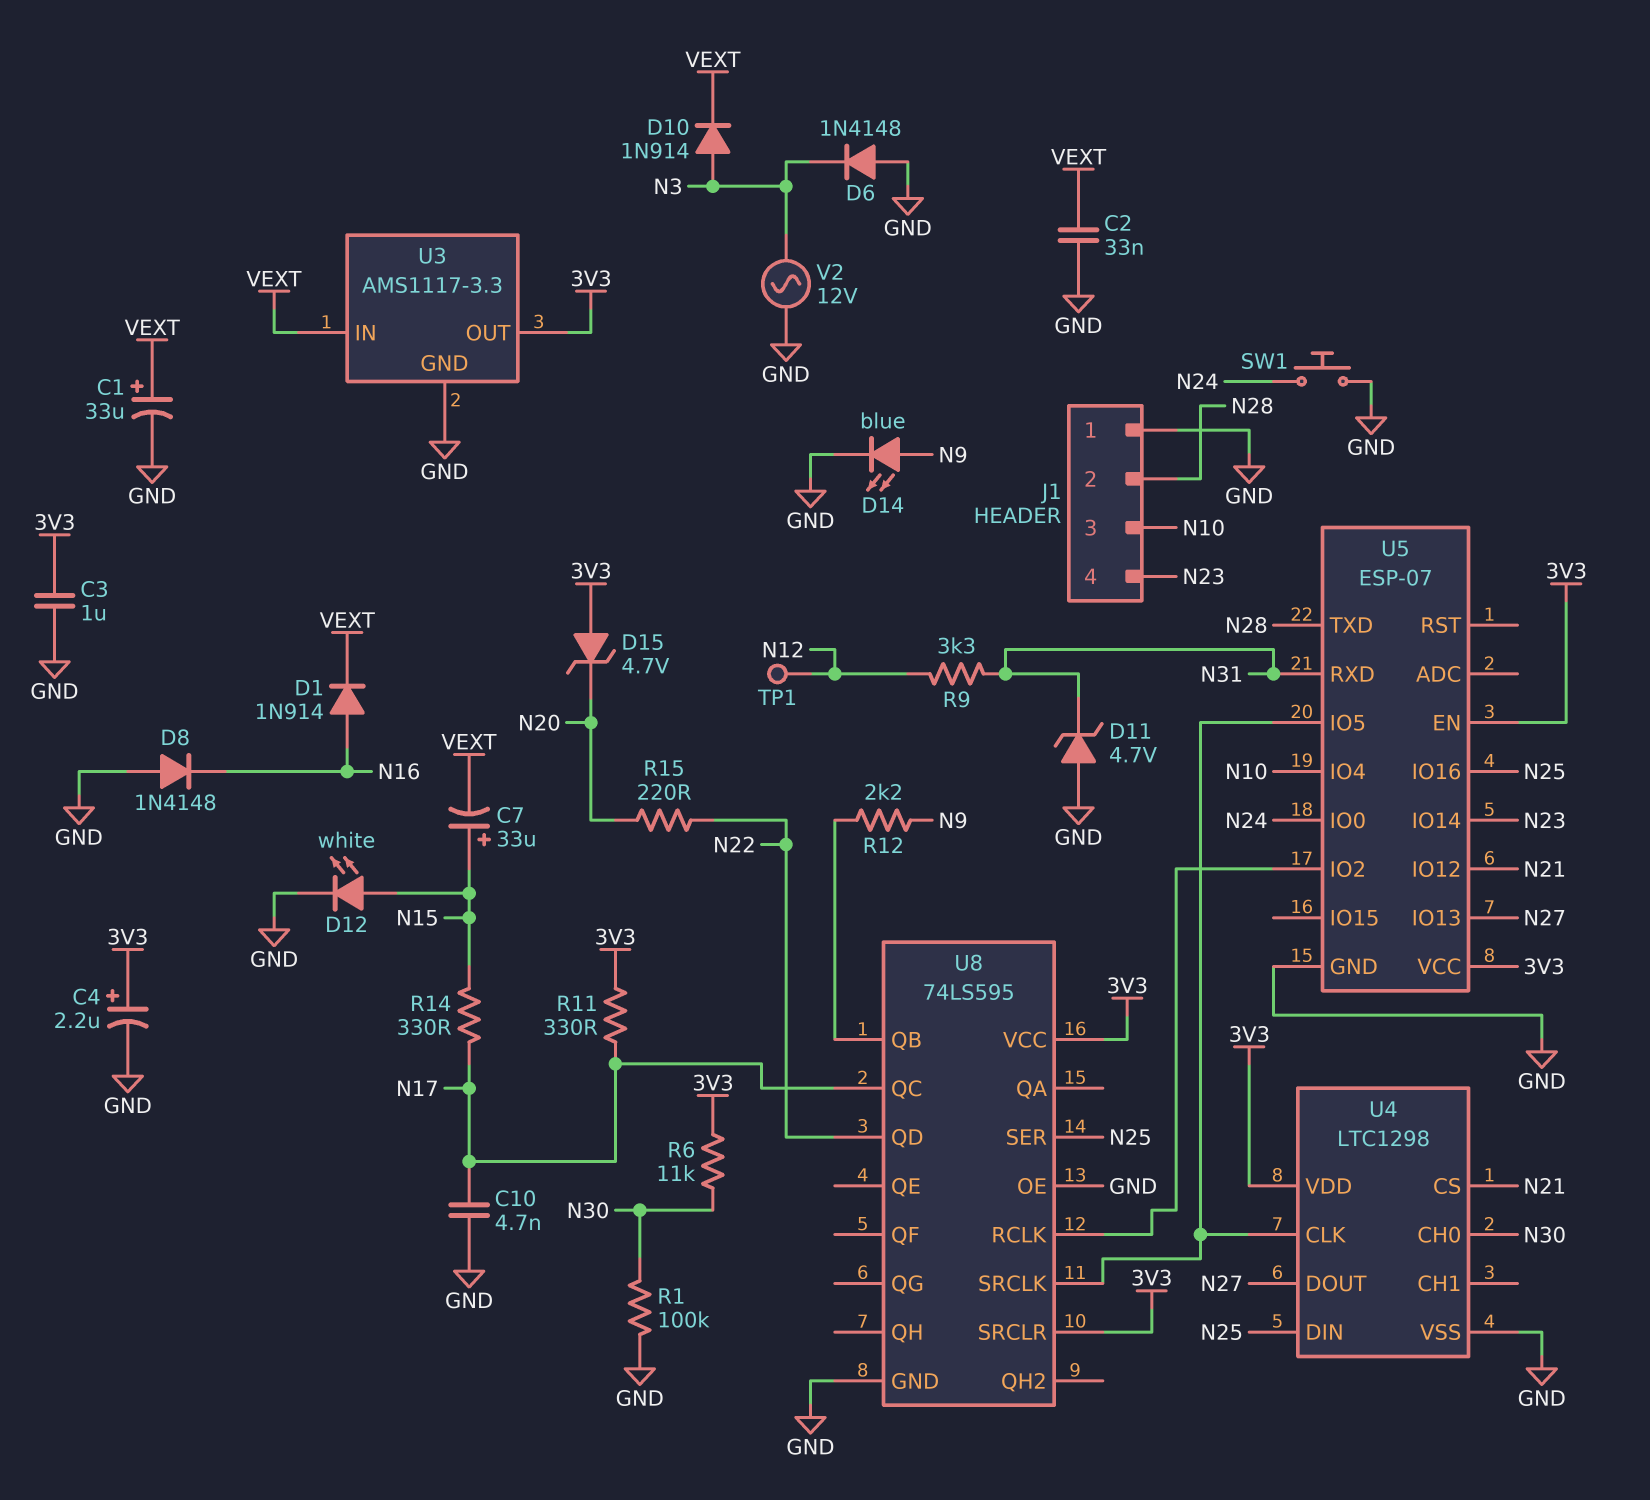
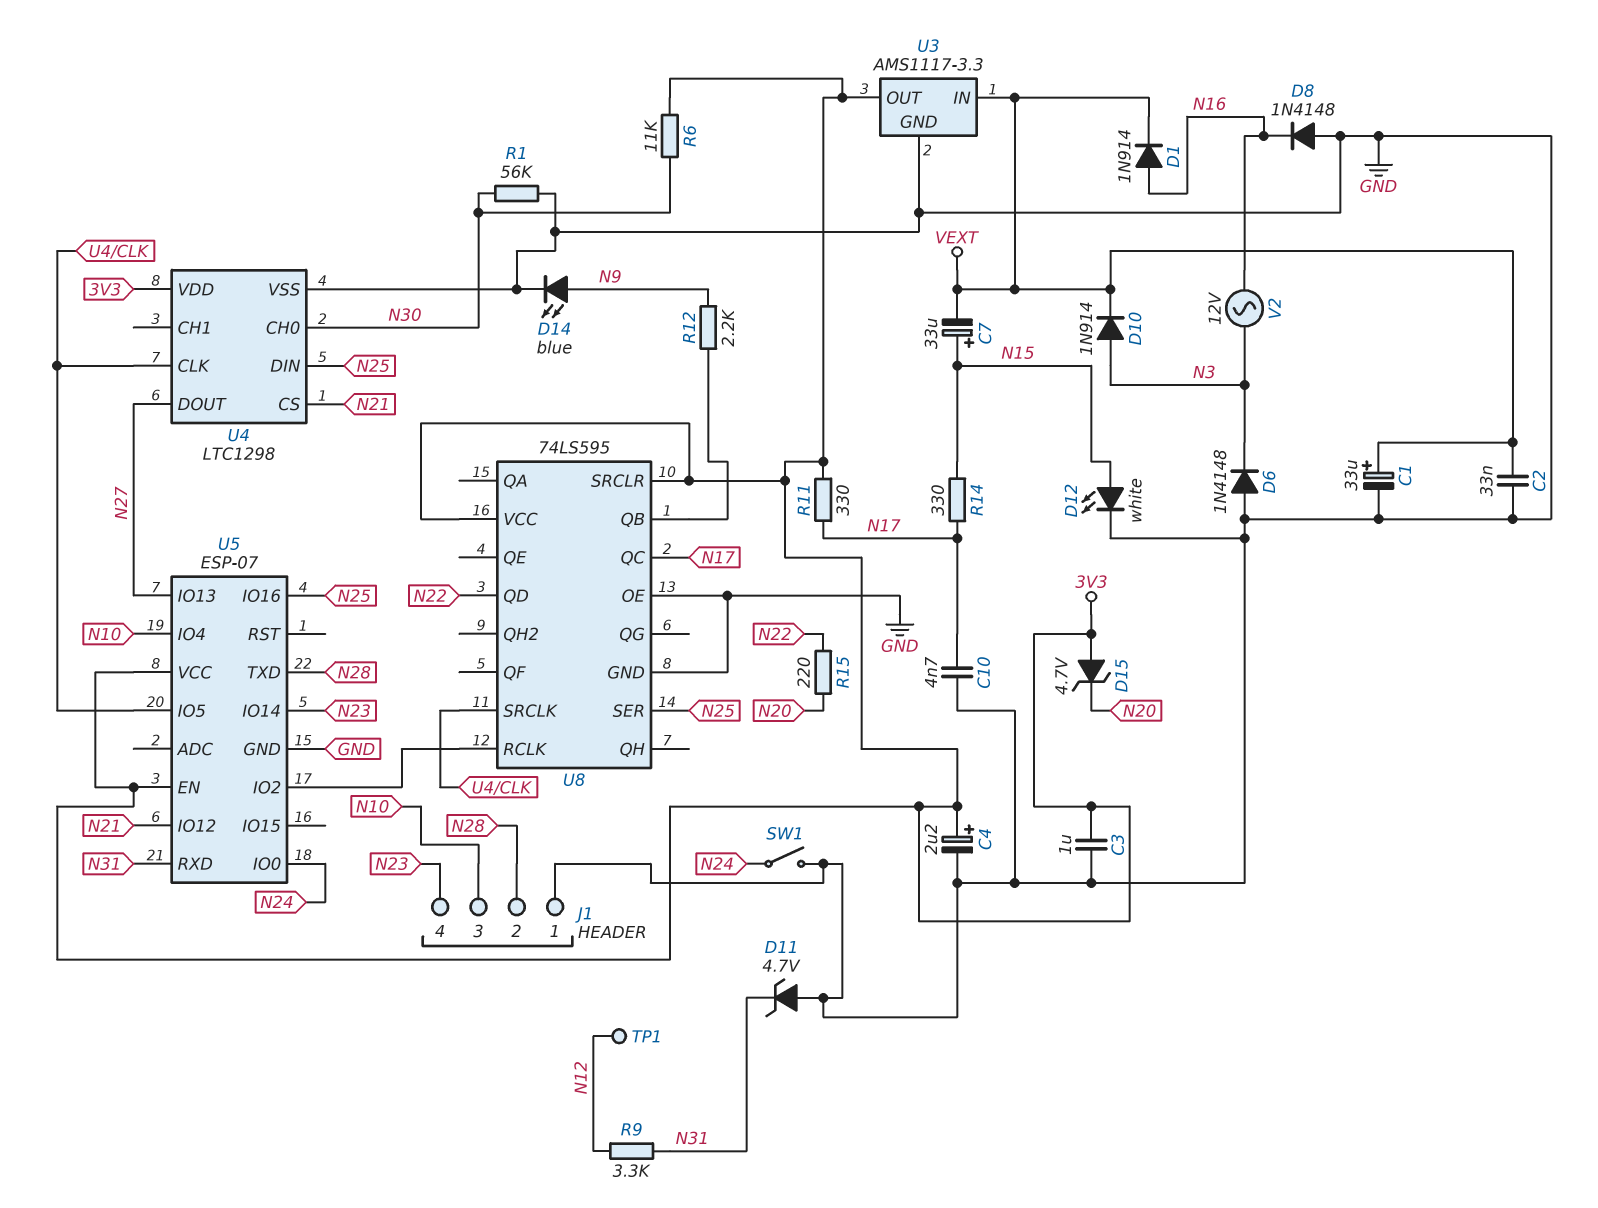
R1: 100k (GND, N30) -> 56k (GND, N30)
SW1: button (GND, N24) -> switch (GND, N24)
V2: AC 12V (GND, N3) -> AC 12V (N3, N16)

